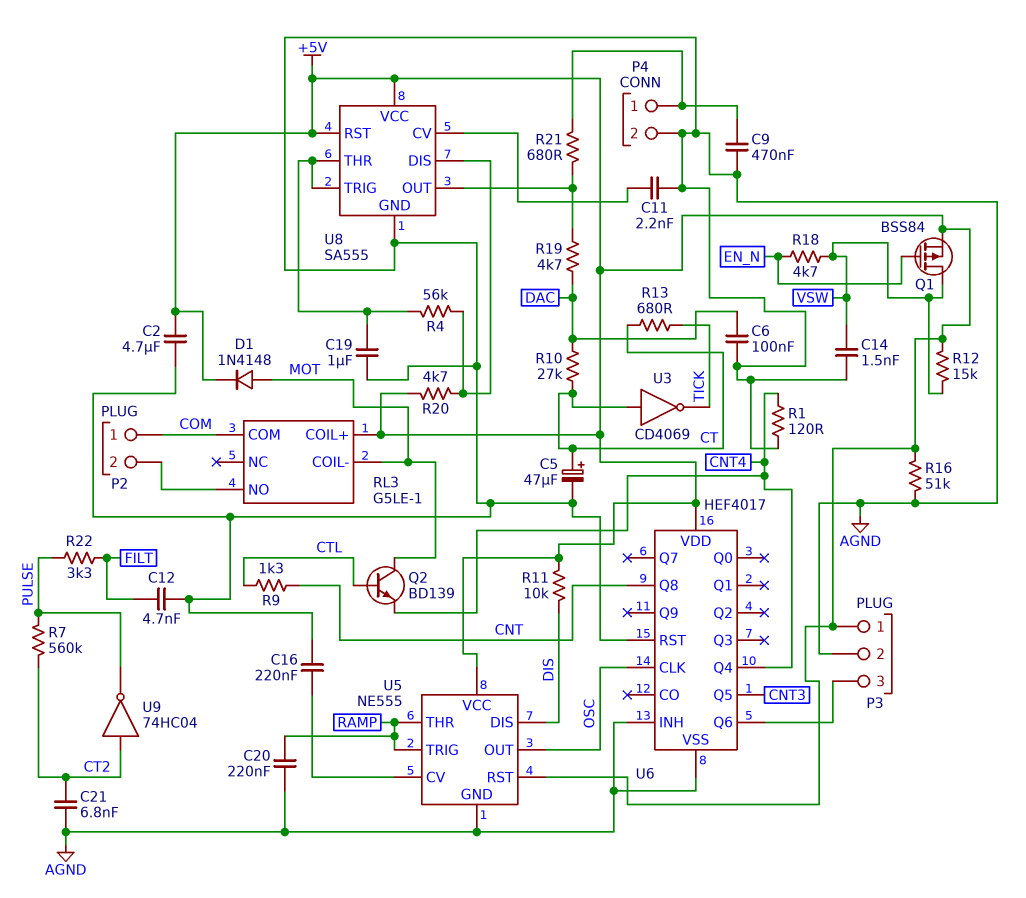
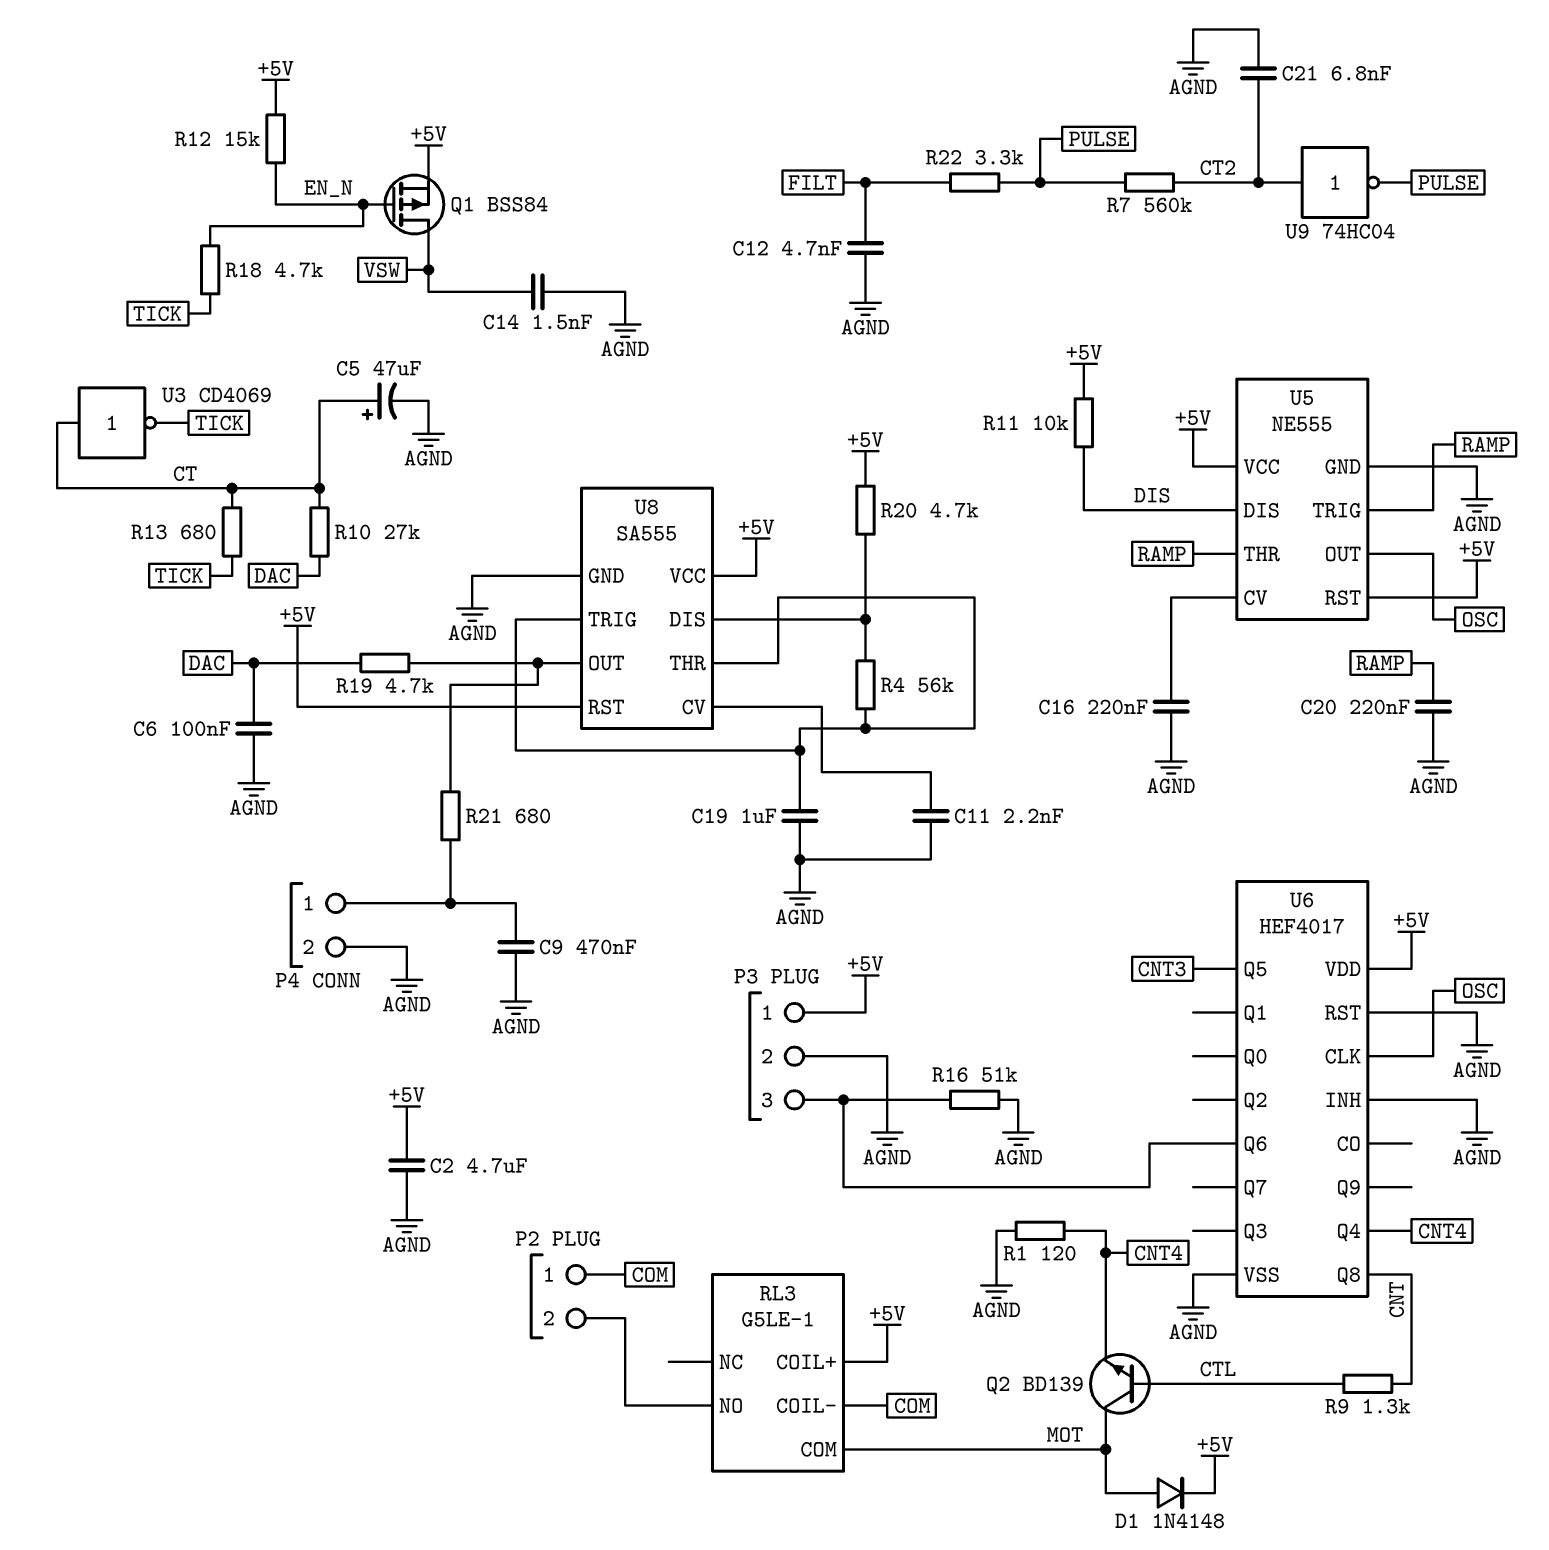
R12: 15k (+5V, VSW) -> 15k (+5V, EN_N)
R16: 51k (+5V, AGND) -> 51k (AGND, P3/3)
R18: 4.7k (EN_N, VSW) -> 4.7k (EN_N, TICK)
RL3 pin COIL-: MOT -> COM
RL3 pin COM: COM -> MOT

